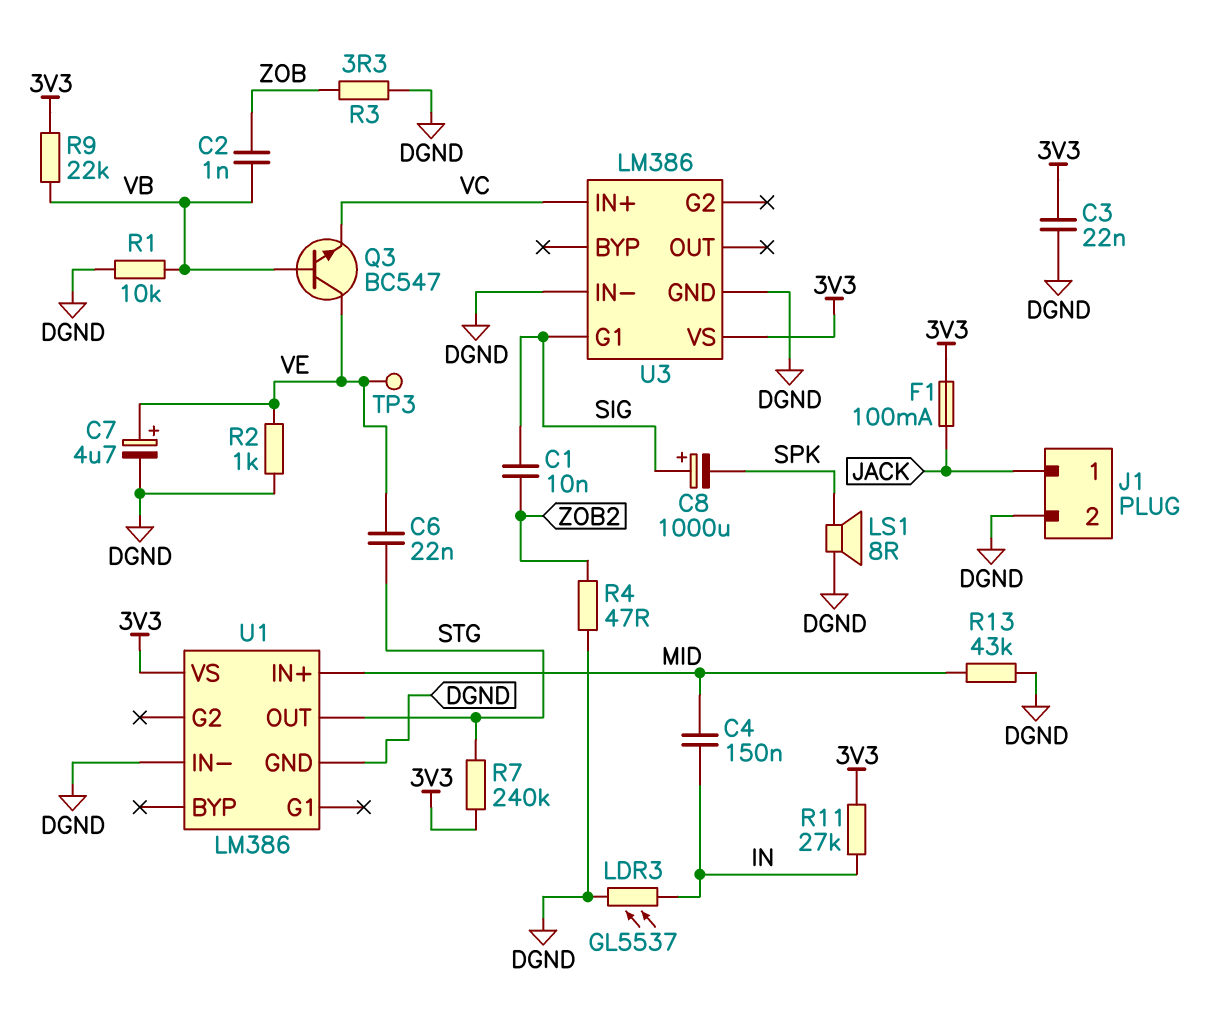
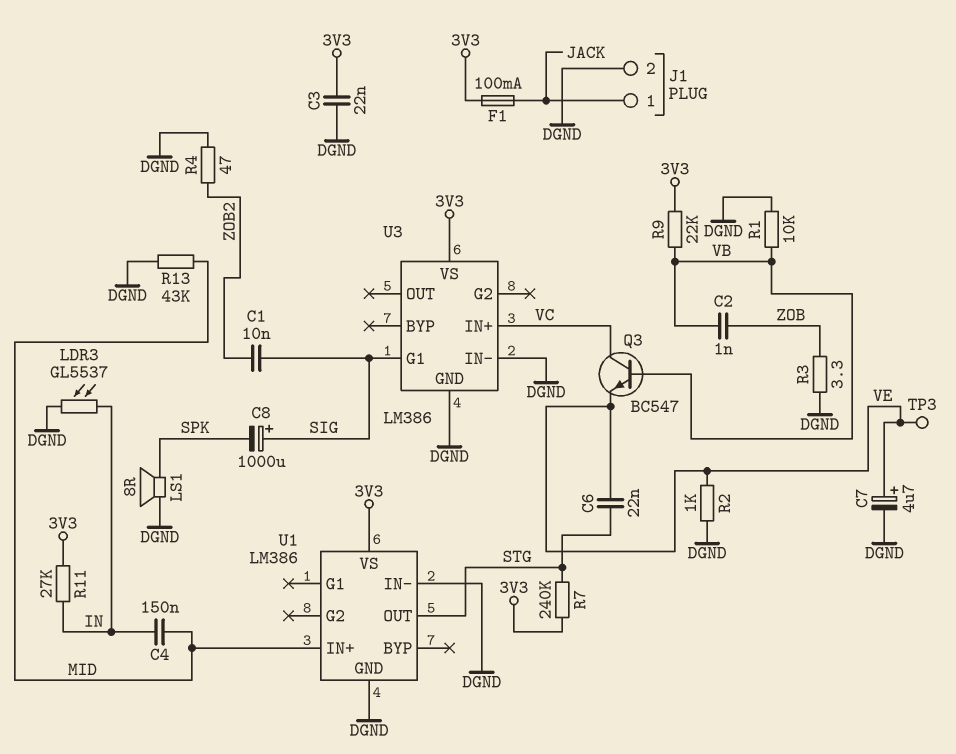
Q3: NPN BC547 (B VB, C VE, E VC) -> NPN BC547 (B VB, C VC, E VE)

